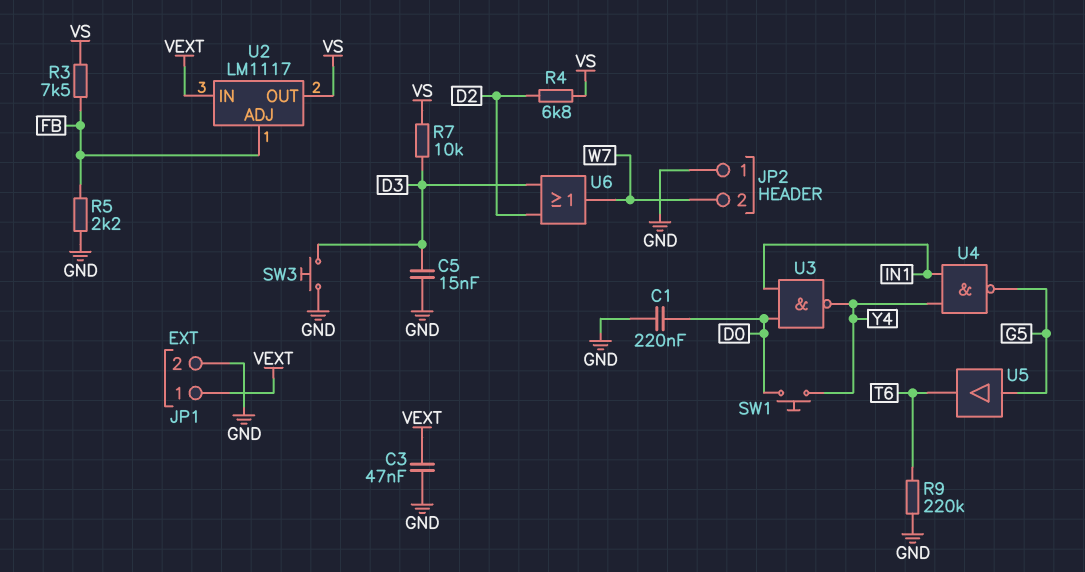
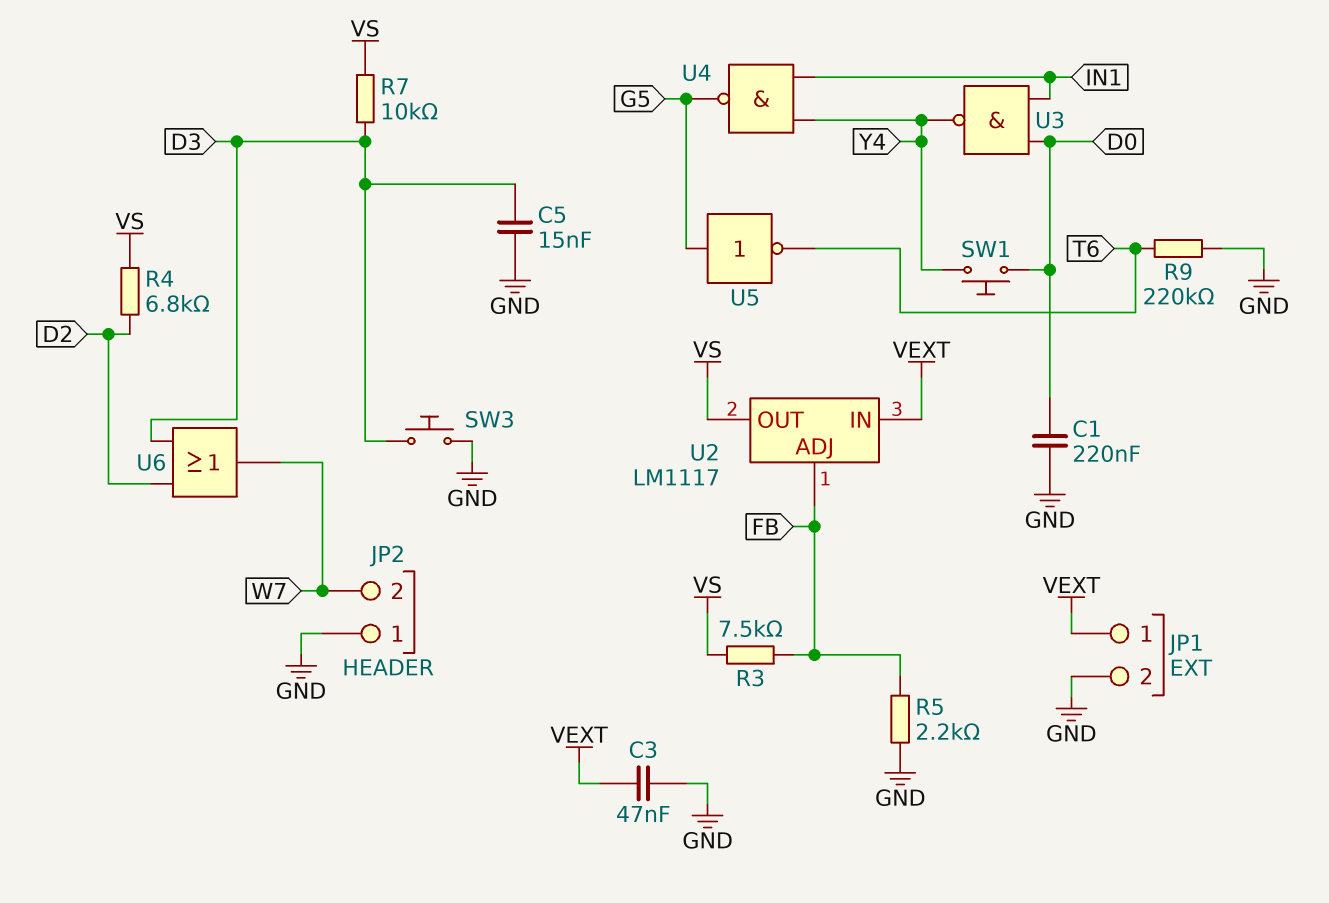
U5: buffer (in G5, out T6) -> NOT (in G5, out T6)

